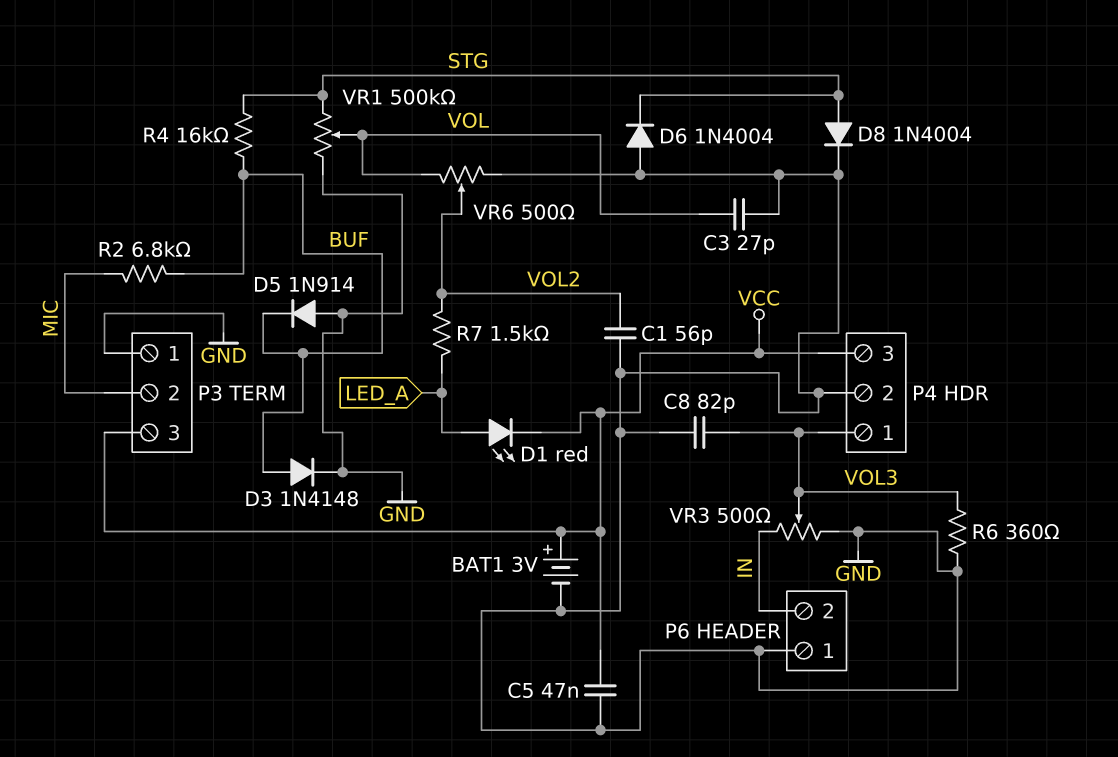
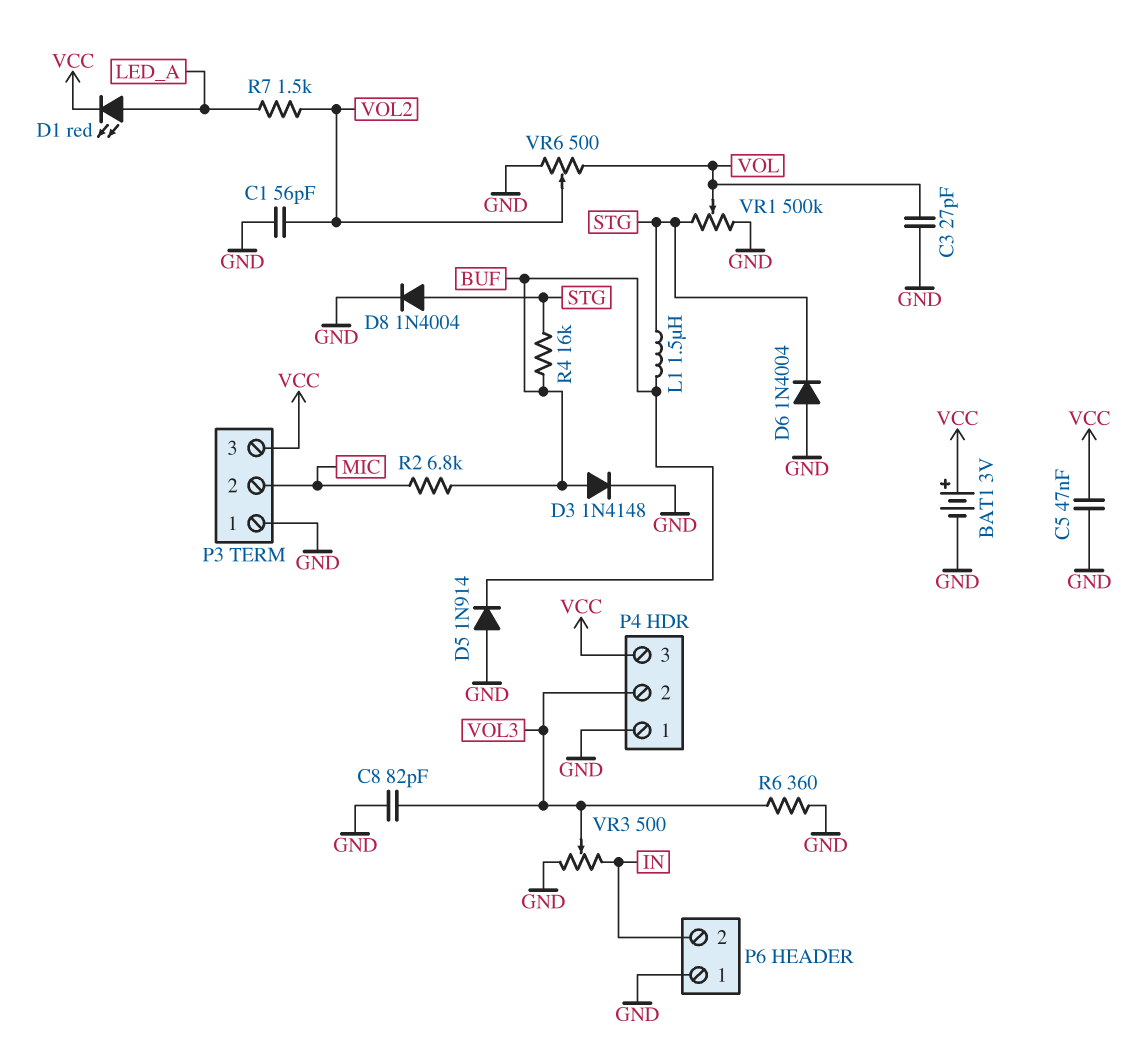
L1: none -> 1.5uH (BUF, STG)
P4 pin 1: VOL3 -> GND
P4 pin 2: GND -> VOL3

